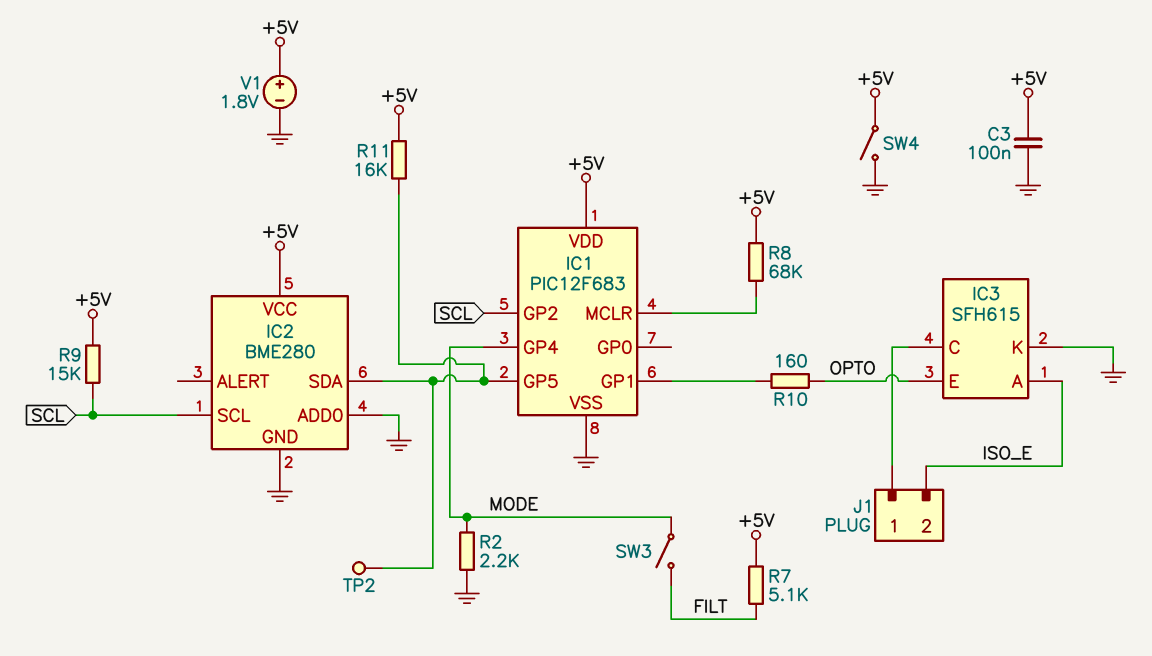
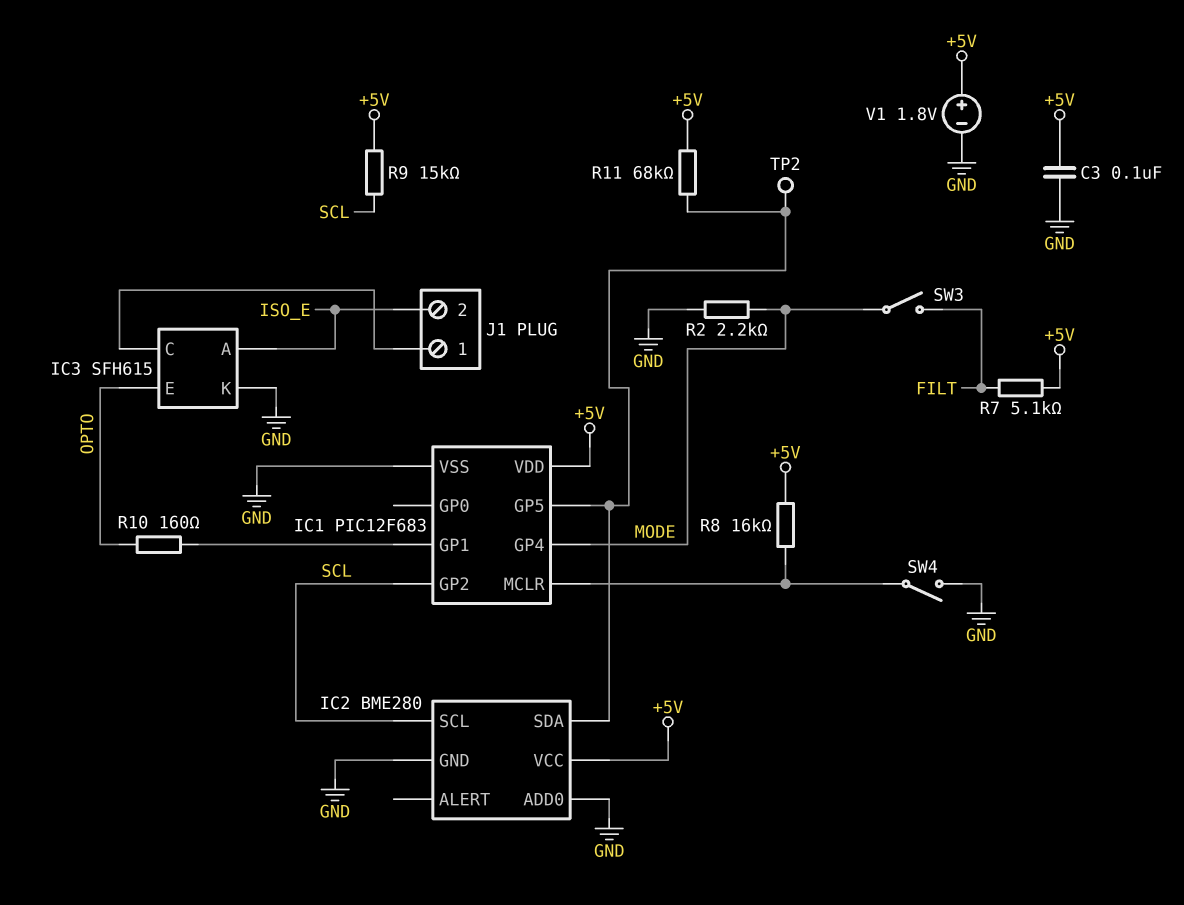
R8: 68k (+5V, IC1/MCLR) -> 16k (+5V, IC1/MCLR)
R11: 16k (+5V, IC1/GP5) -> 68k (+5V, IC1/GP5)
SW4: switch (+5V, GND) -> switch (GND, IC1/MCLR)

